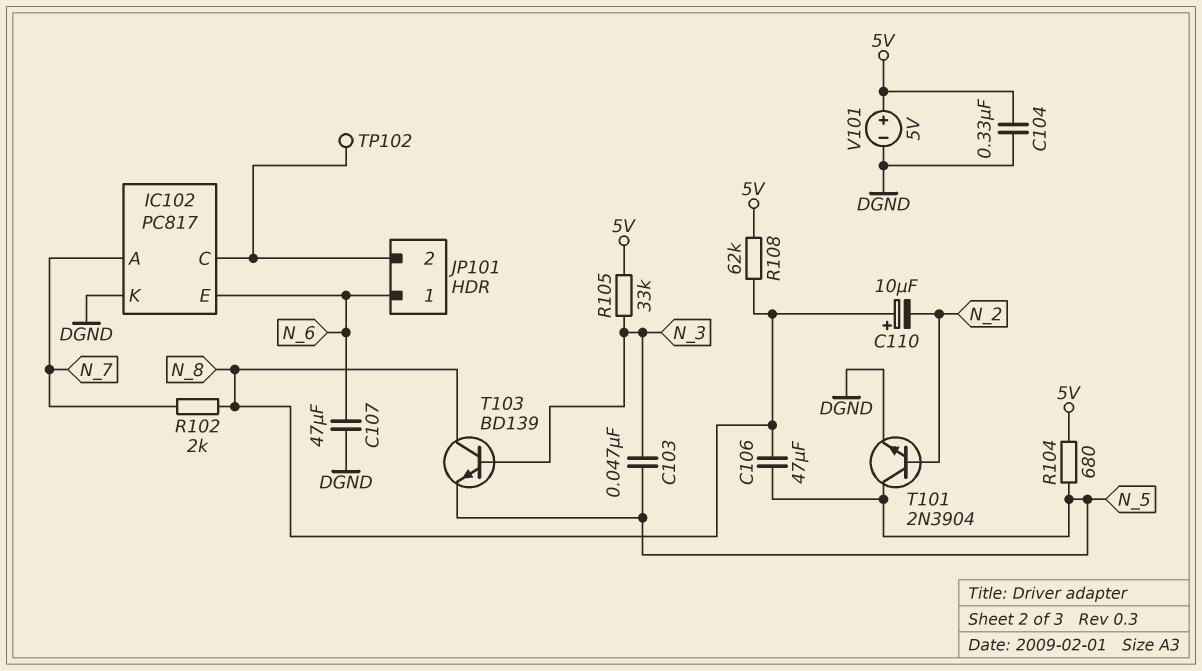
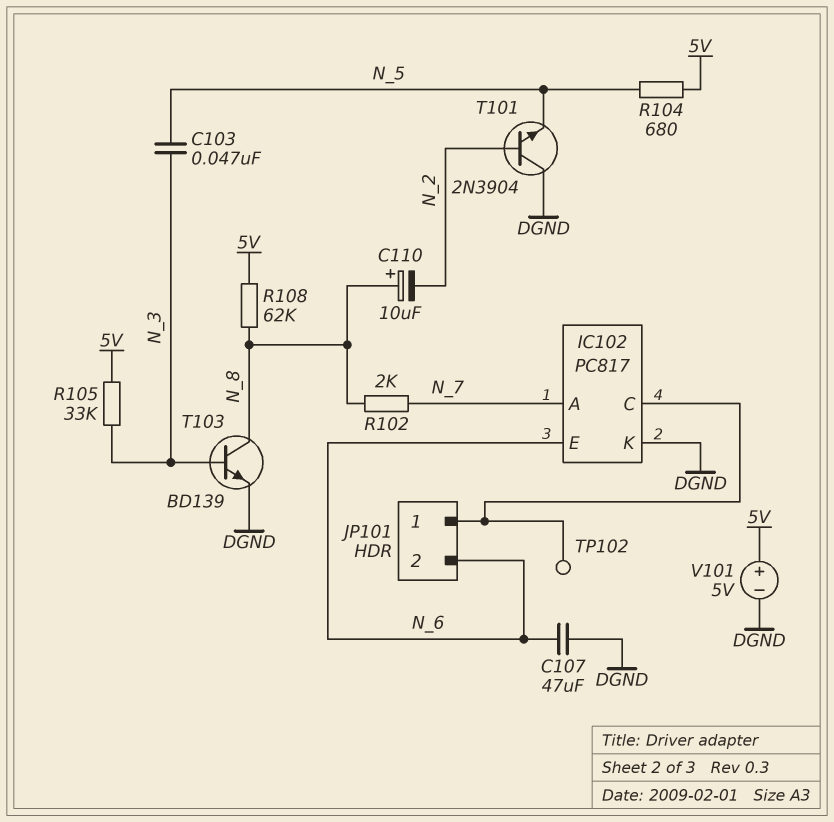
C104: 330nF (5V, DGND) -> none
C106: 47uF (N_5, N_8) -> none
JP101 pin 1: N_6 -> IC102/C
JP101 pin 2: IC102/C -> N_6
T101: NPN 2N3904 (B N_2, C N_5, E DGND) -> NPN 2N3904 (B N_2, C DGND, E N_5)
T103: NPN BD139 (B N_3, C N_8, E N_5) -> NPN BD139 (B N_3, C N_8, E DGND)

